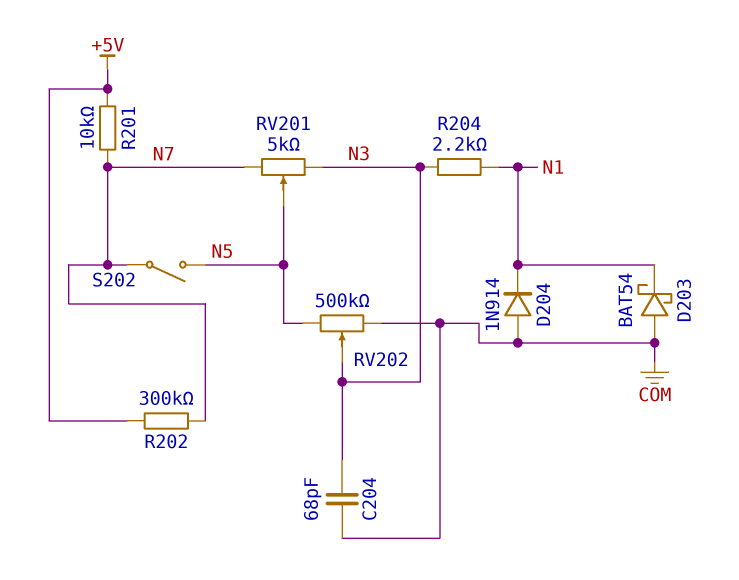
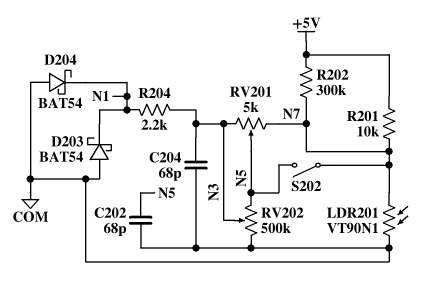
C202: none -> 68pF (COM, N5)
D204: diode 1N914 (A COM, K N1) -> schottky BAT54 (A COM, K N1)
LDR201: none -> VT90N1 (COM, N7)

